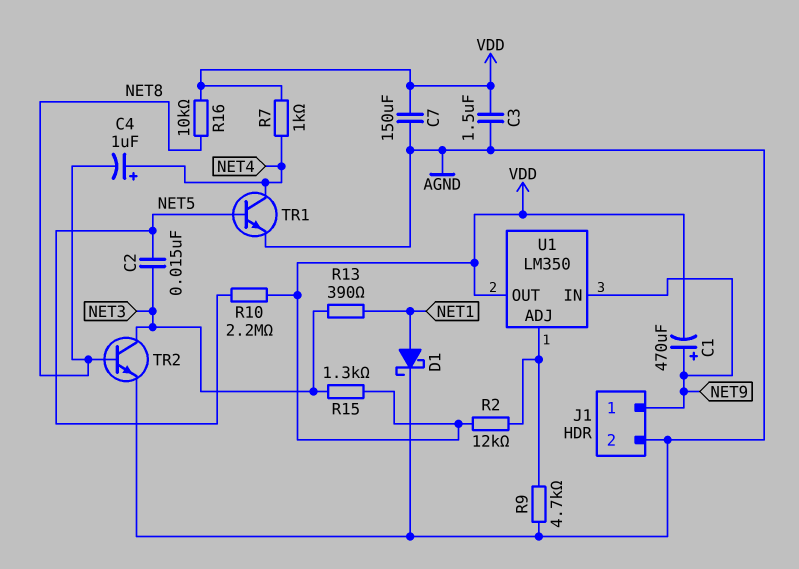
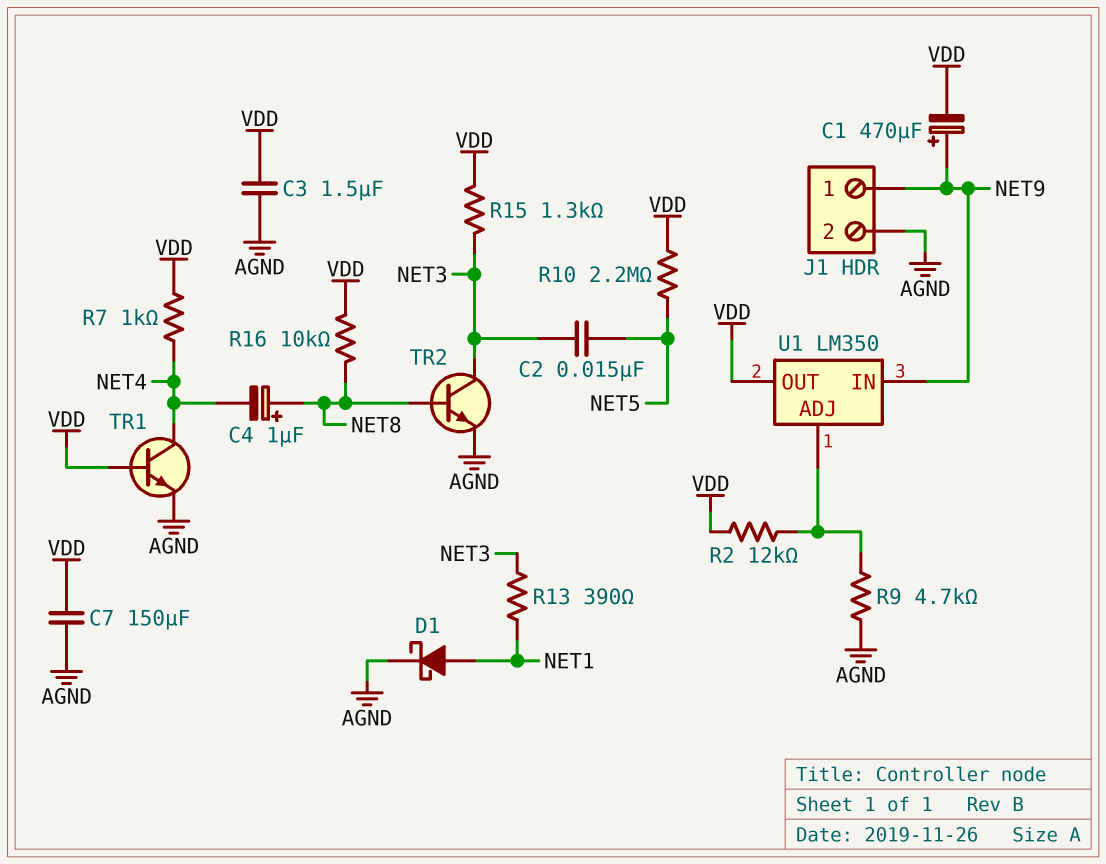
C4: 1uF (plus NET4, minus NET8) -> 1uF (plus NET8, minus NET4)
TR1: NPN (B NET5, C NET4, E AGND) -> NPN (B VDD, C NET4, E AGND)

